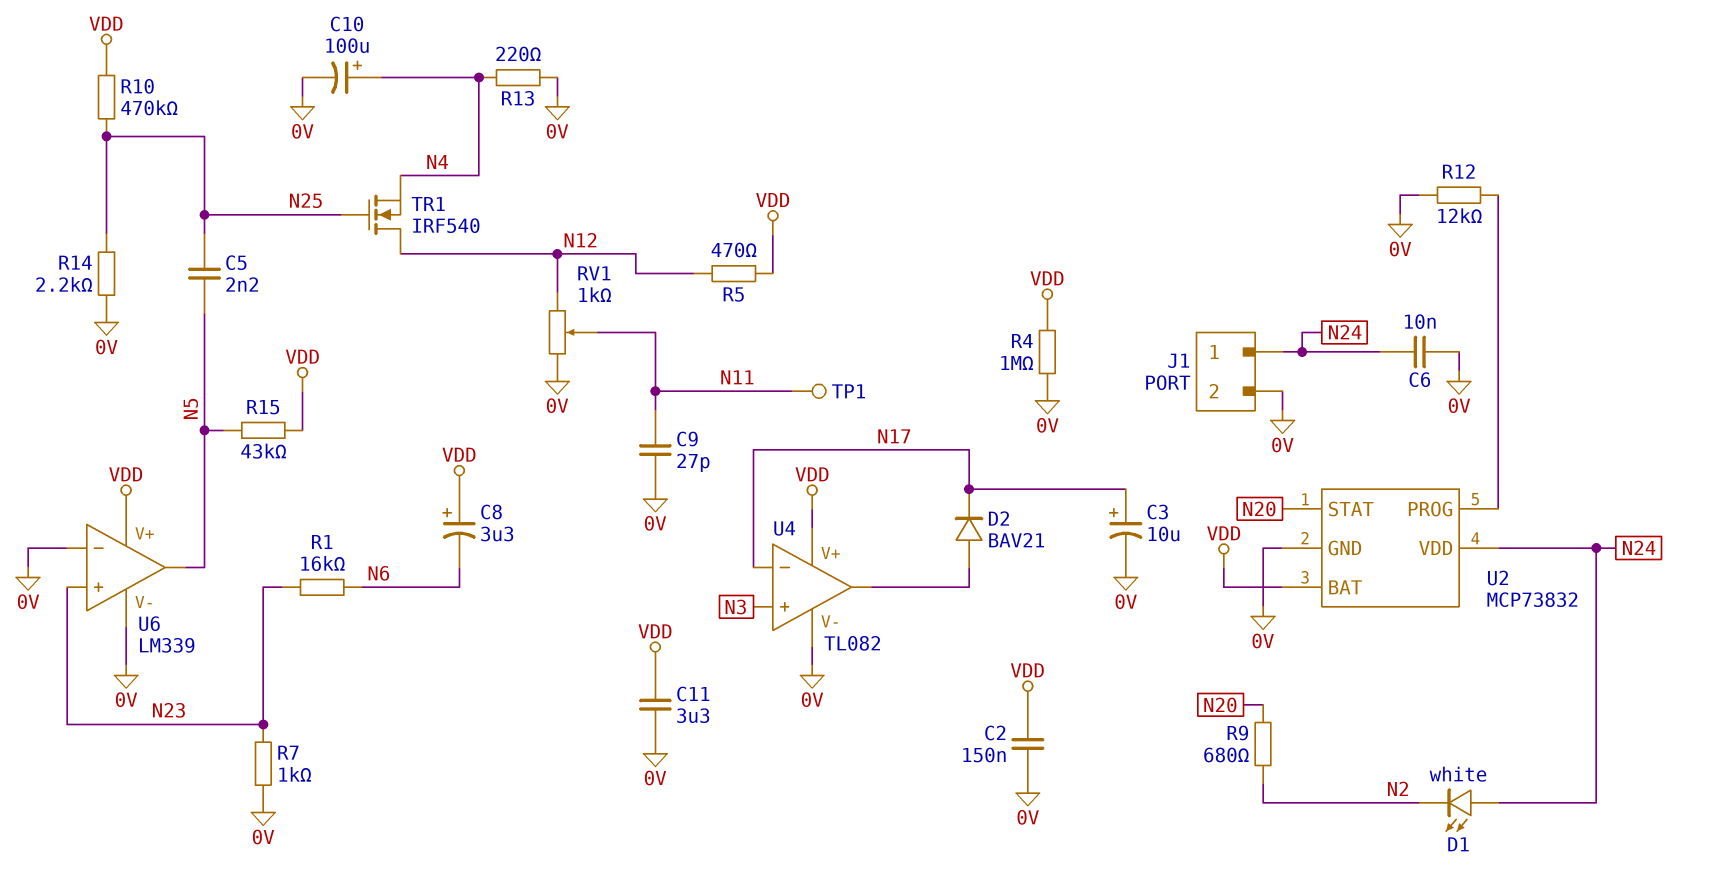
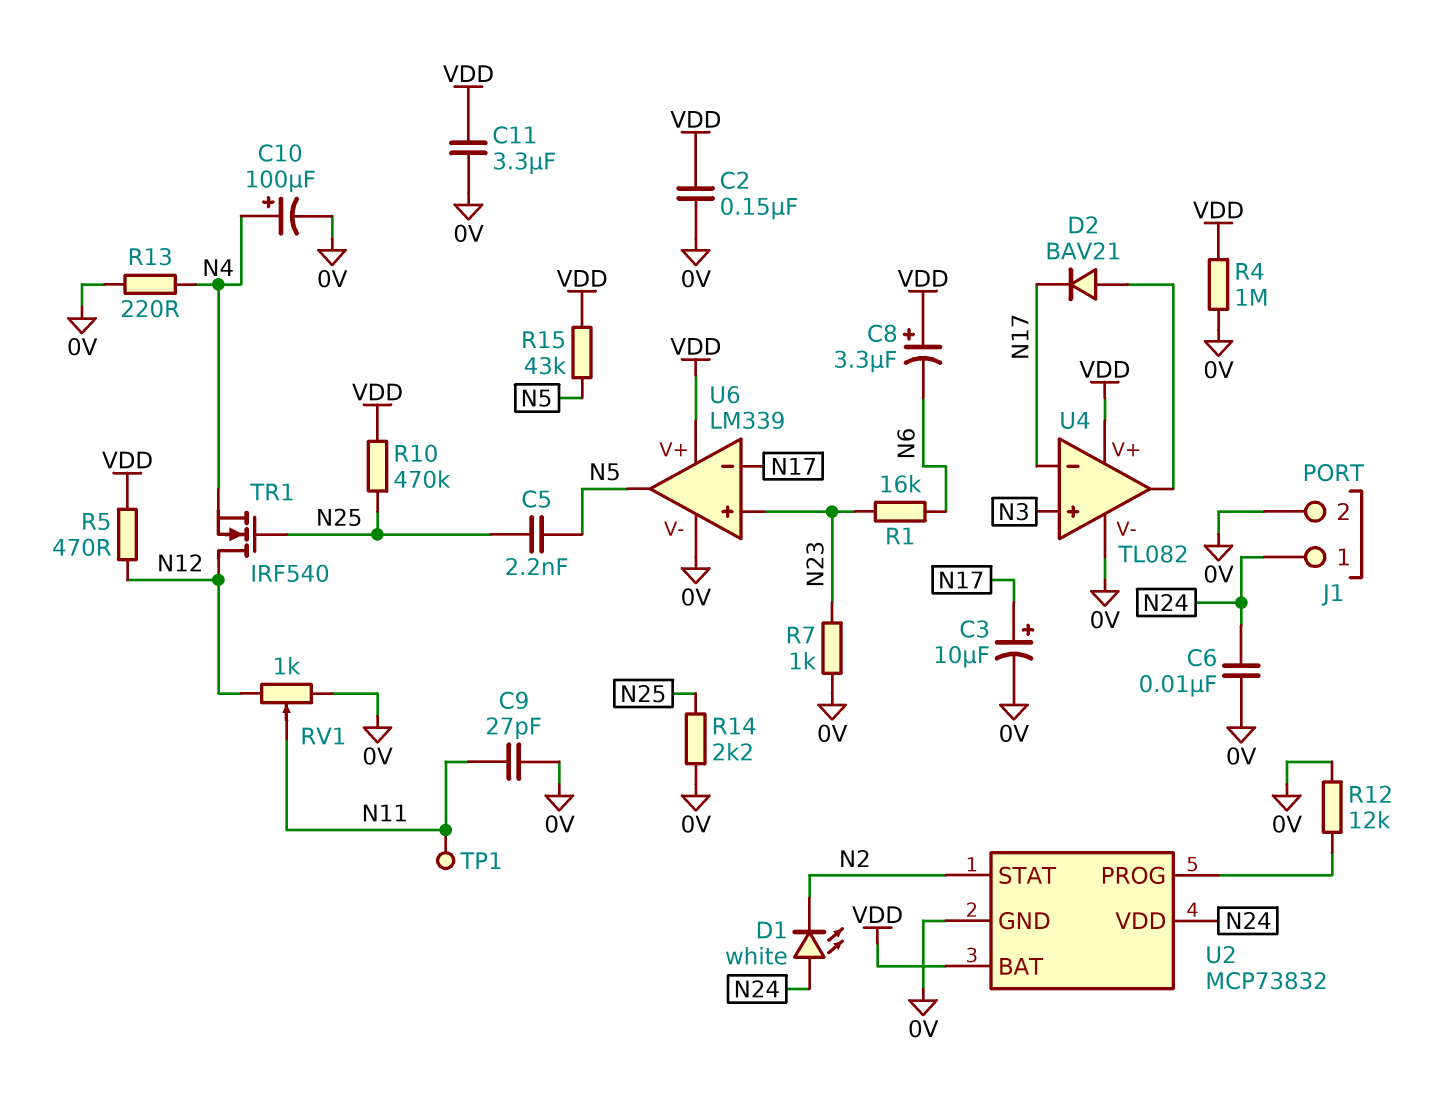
R9: 680 (N2, N20) -> none
U2 pin STAT: N20 -> N2
U6 pin in-: 0V -> N17

